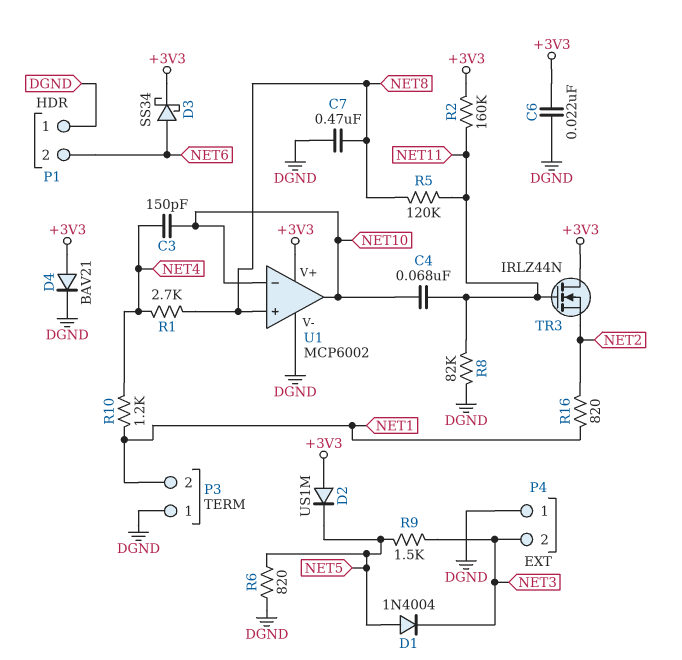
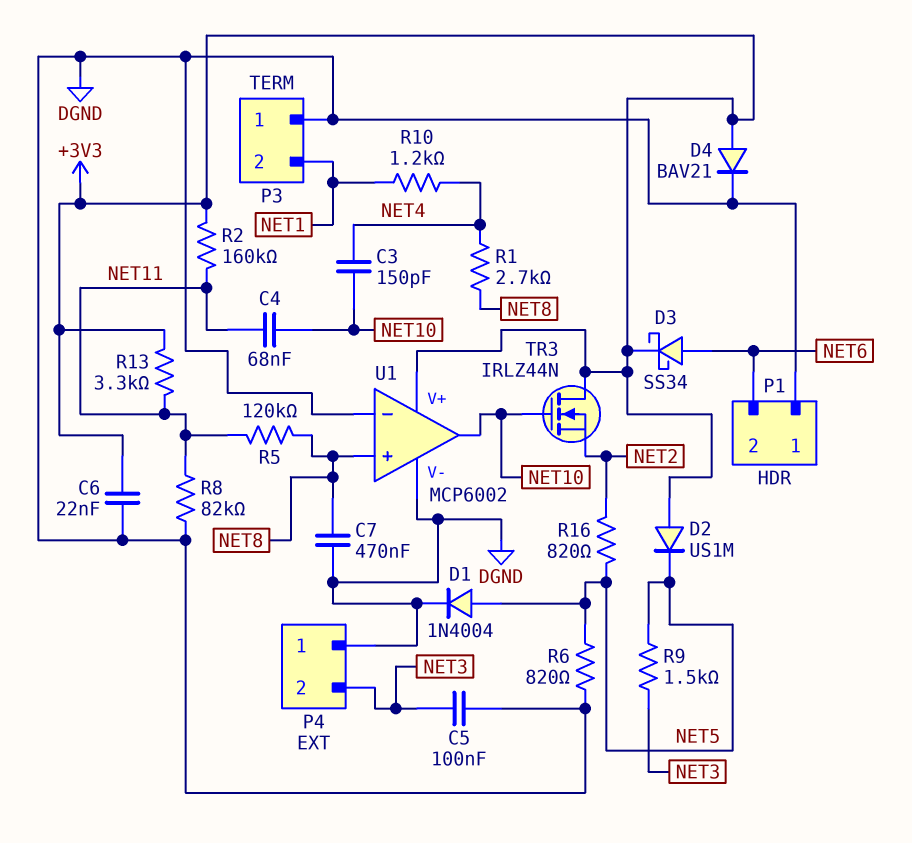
C5: none -> 100nF (DGND, NET3)
D1: diode 1N4004 (A NET5, K NET3) -> diode 1N4004 (A NET5, K DGND)
R13: none -> 3.3k (+3V3, NET11)
R16: 820 (NET1, NET2) -> 820 (NET2, NET5)
TR3: NMOS IRLZ44N (G NET11, D +3V3, S NET2) -> NMOS IRLZ44N (G NET10, D +3V3, S NET2)
U1 pin in-: NET10 -> DGND

